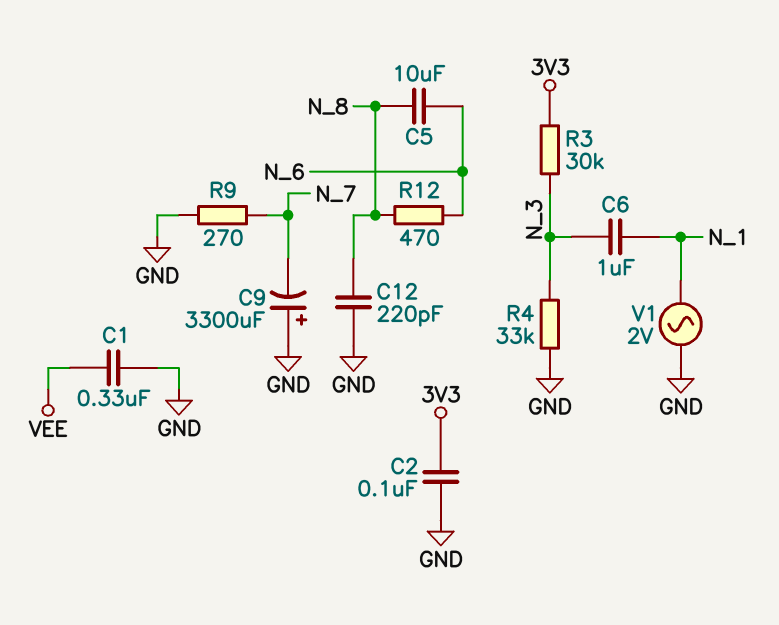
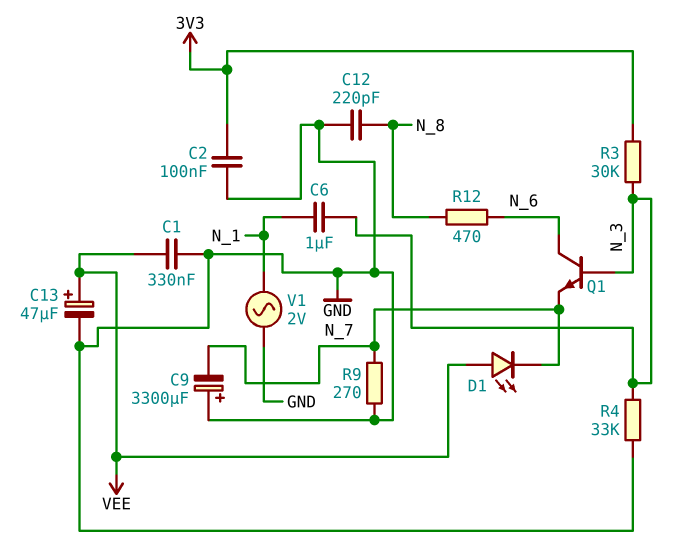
C5: 10uF (N_6, N_8) -> none
C13: none -> 47uF (plus VEE, minus GND)
D1: none -> LED (A VEE, K N_7)
Q1: none -> NPN (B N_3, C N_6, E N_7)

